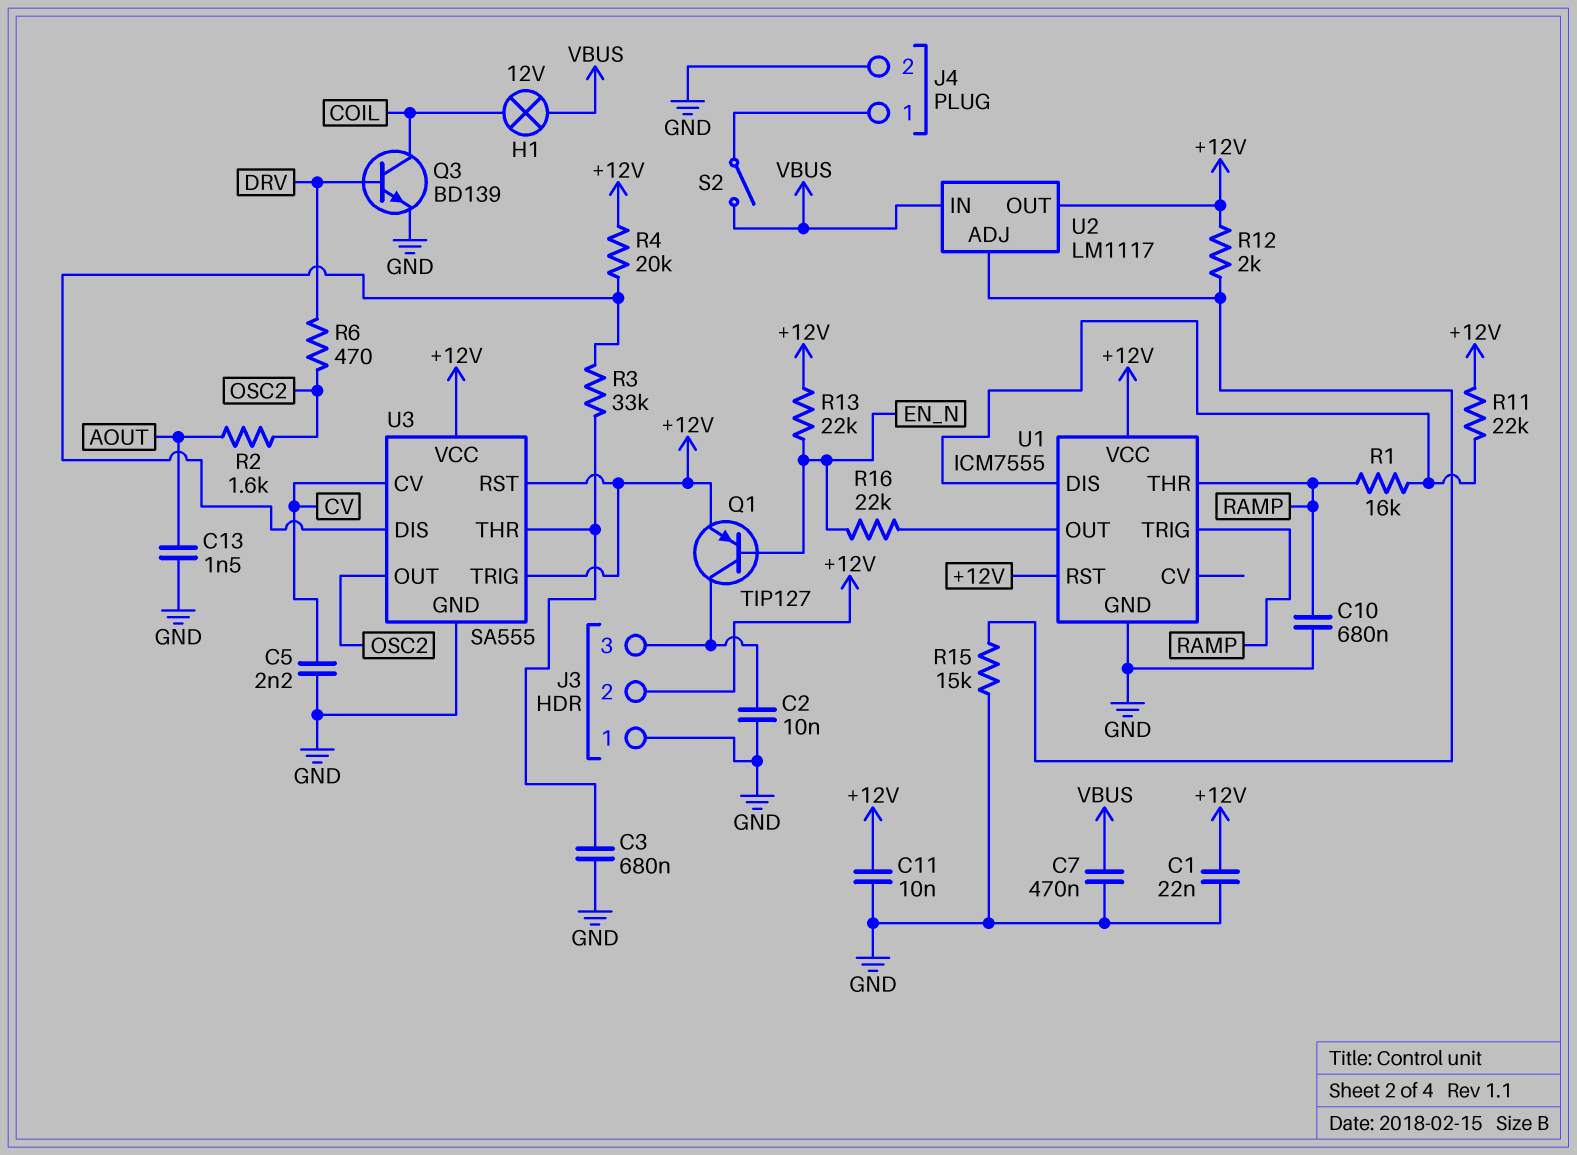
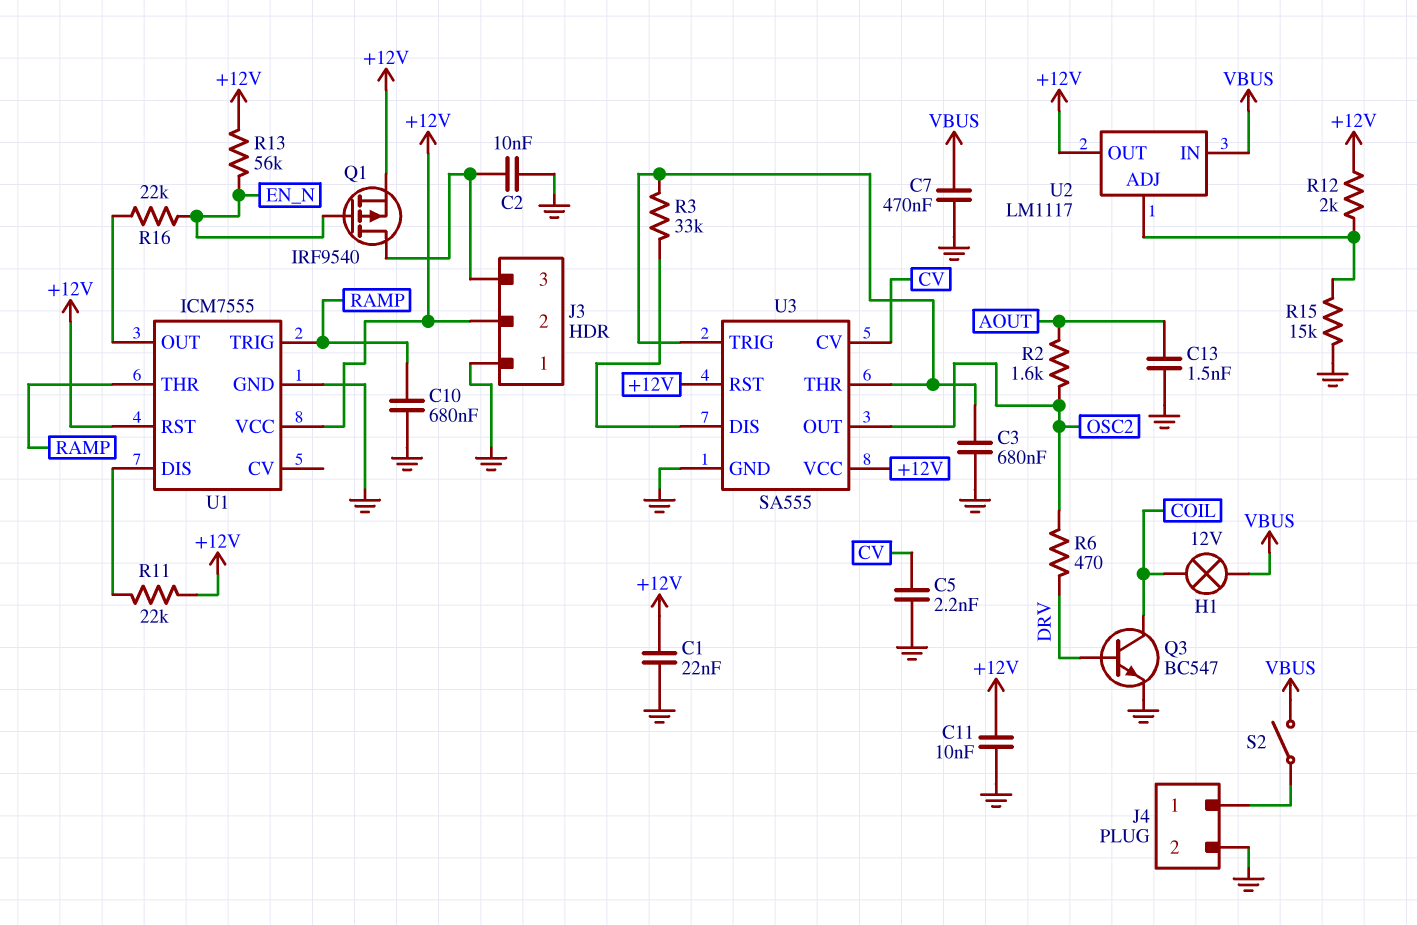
Q1: PNP TIP127 (B EN_N, C J3/3, E +12V) -> PMOS IRF9540 (G EN_N, D J3/3, S +12V)
Q3: NPN BD139 (B DRV, C COIL, E GND) -> NPN BC547 (B DRV, C COIL, E GND)
R1: 16k (RAMP, U1/DIS) -> none
R4: 20k (+12V, U3/DIS) -> none
R13: 22k (+12V, EN_N) -> 56k (+12V, EN_N)
U3 pin TRIG: +12V -> U3/THR

